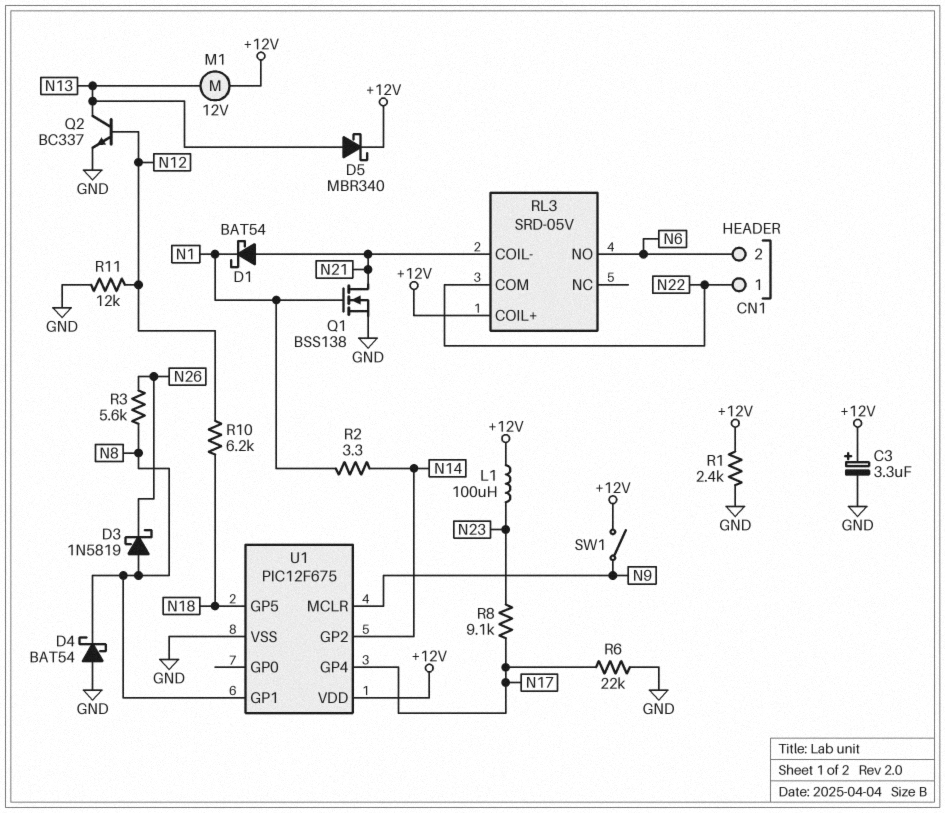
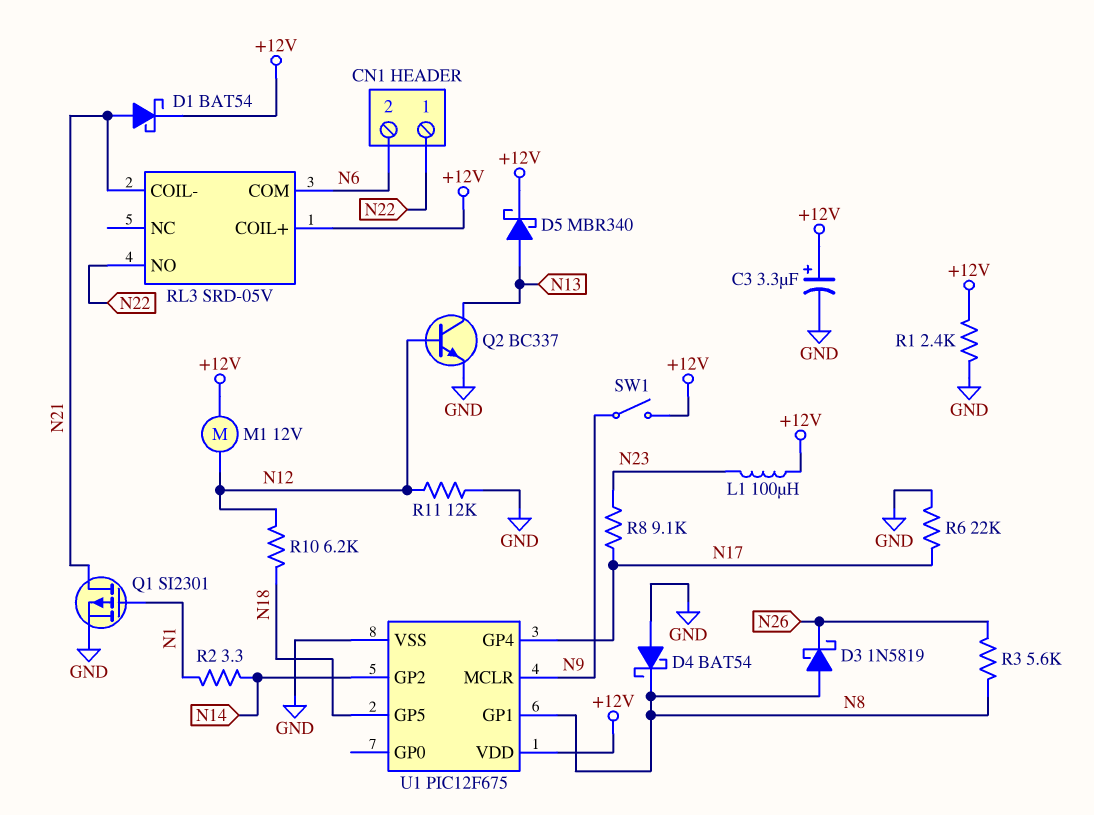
D1: schottky BAT54 (A N21, K N1) -> schottky BAT54 (A N21, K +12V)
M1: motor 12V (+12V, N13) -> motor 12V (+12V, N12)
Q1: NMOS BSS138 (G N1, D N21, S GND) -> PMOS SI2301 (G N1, D N21, S GND)
RL3 pin COM: N22 -> N6
RL3 pin NO: N6 -> N22

